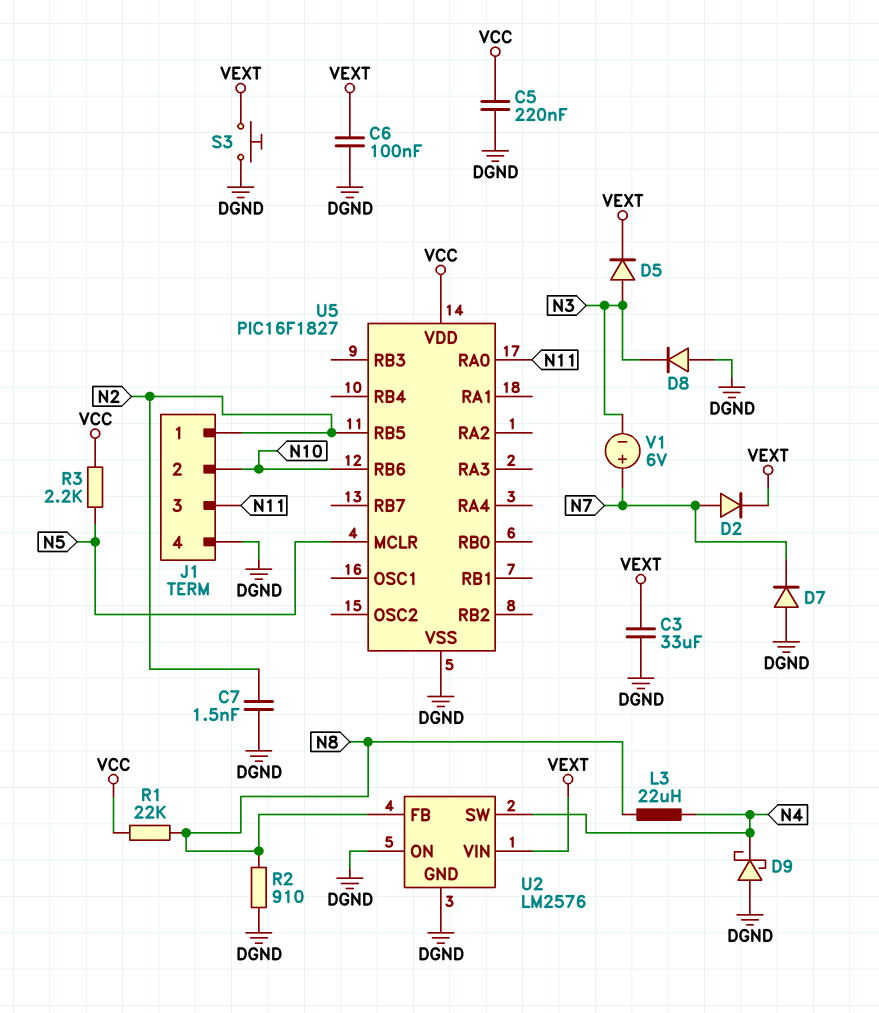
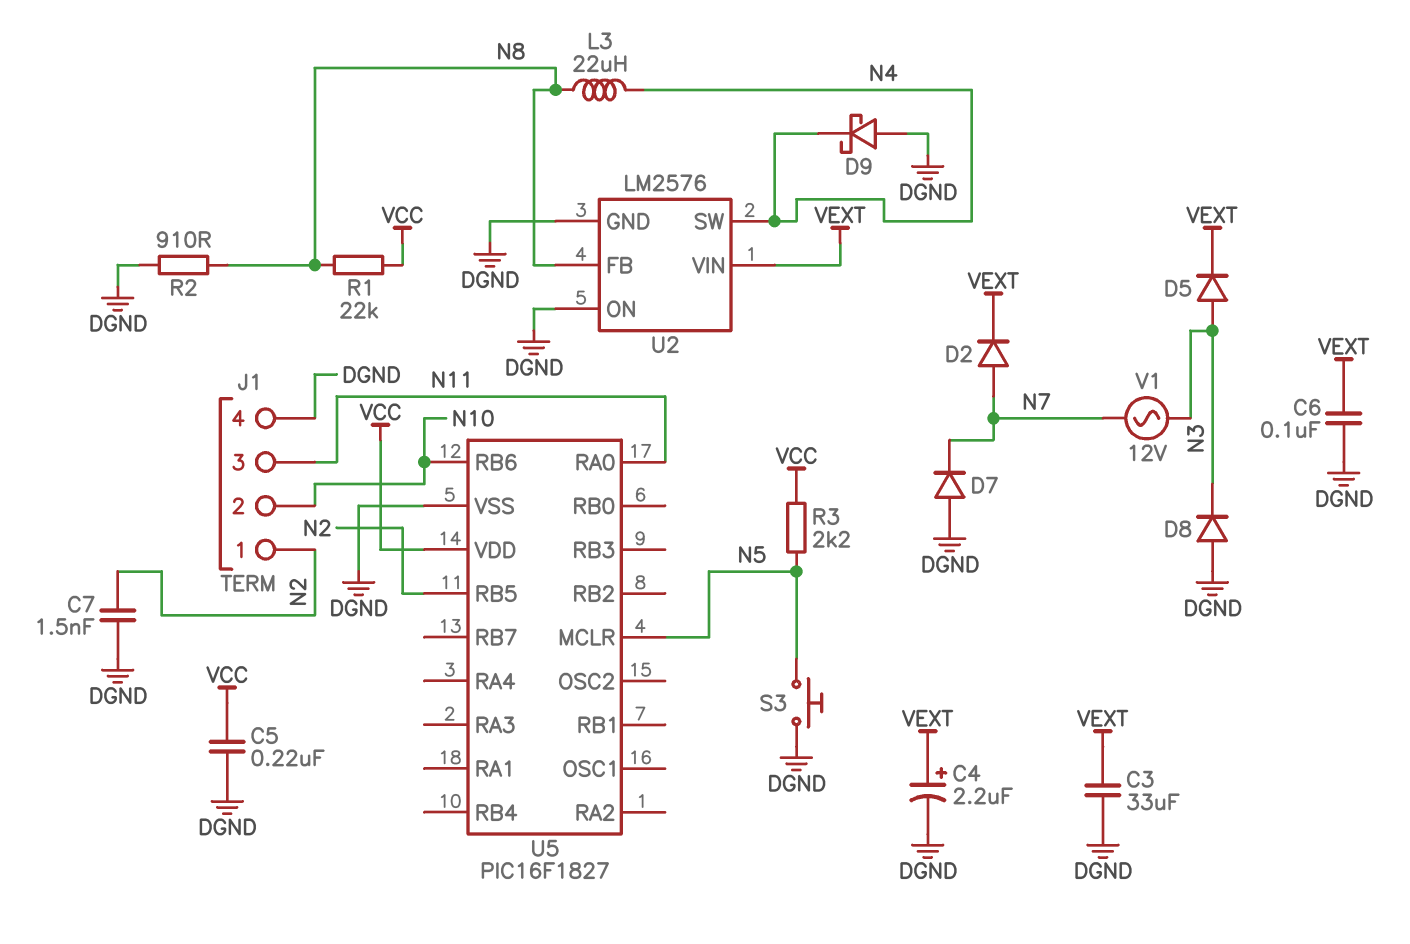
C4: none -> 2.2uF (plus VEXT, minus DGND)
S3: button (DGND, VEXT) -> button (DGND, N5)
V1: 6V (plus N7, minus N3) -> AC 12V (N3, N7)

